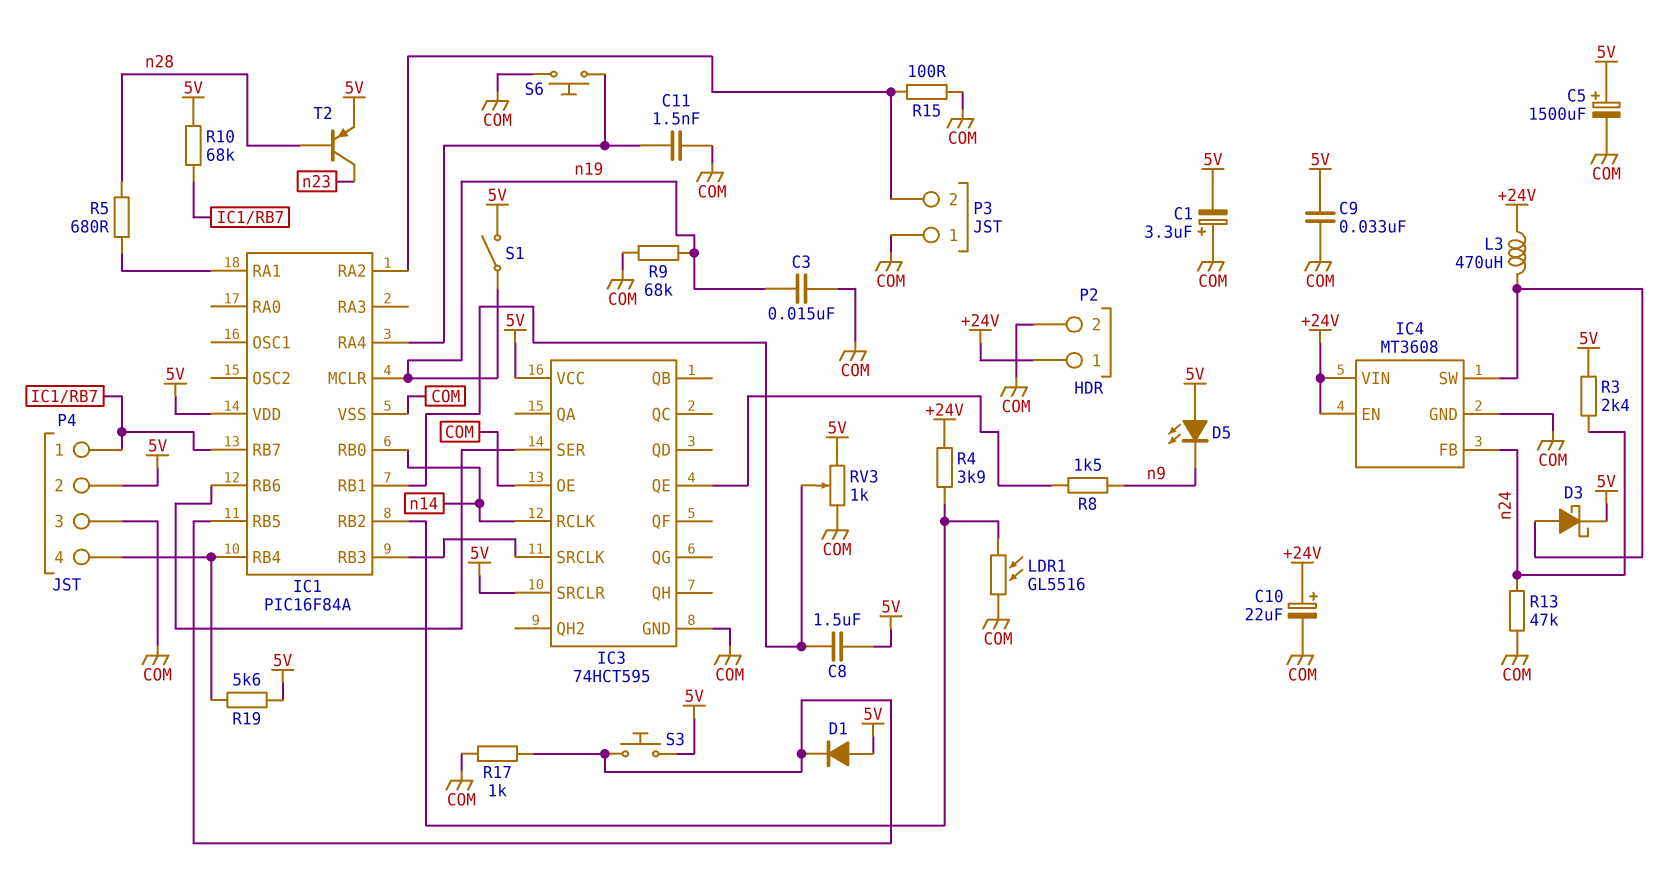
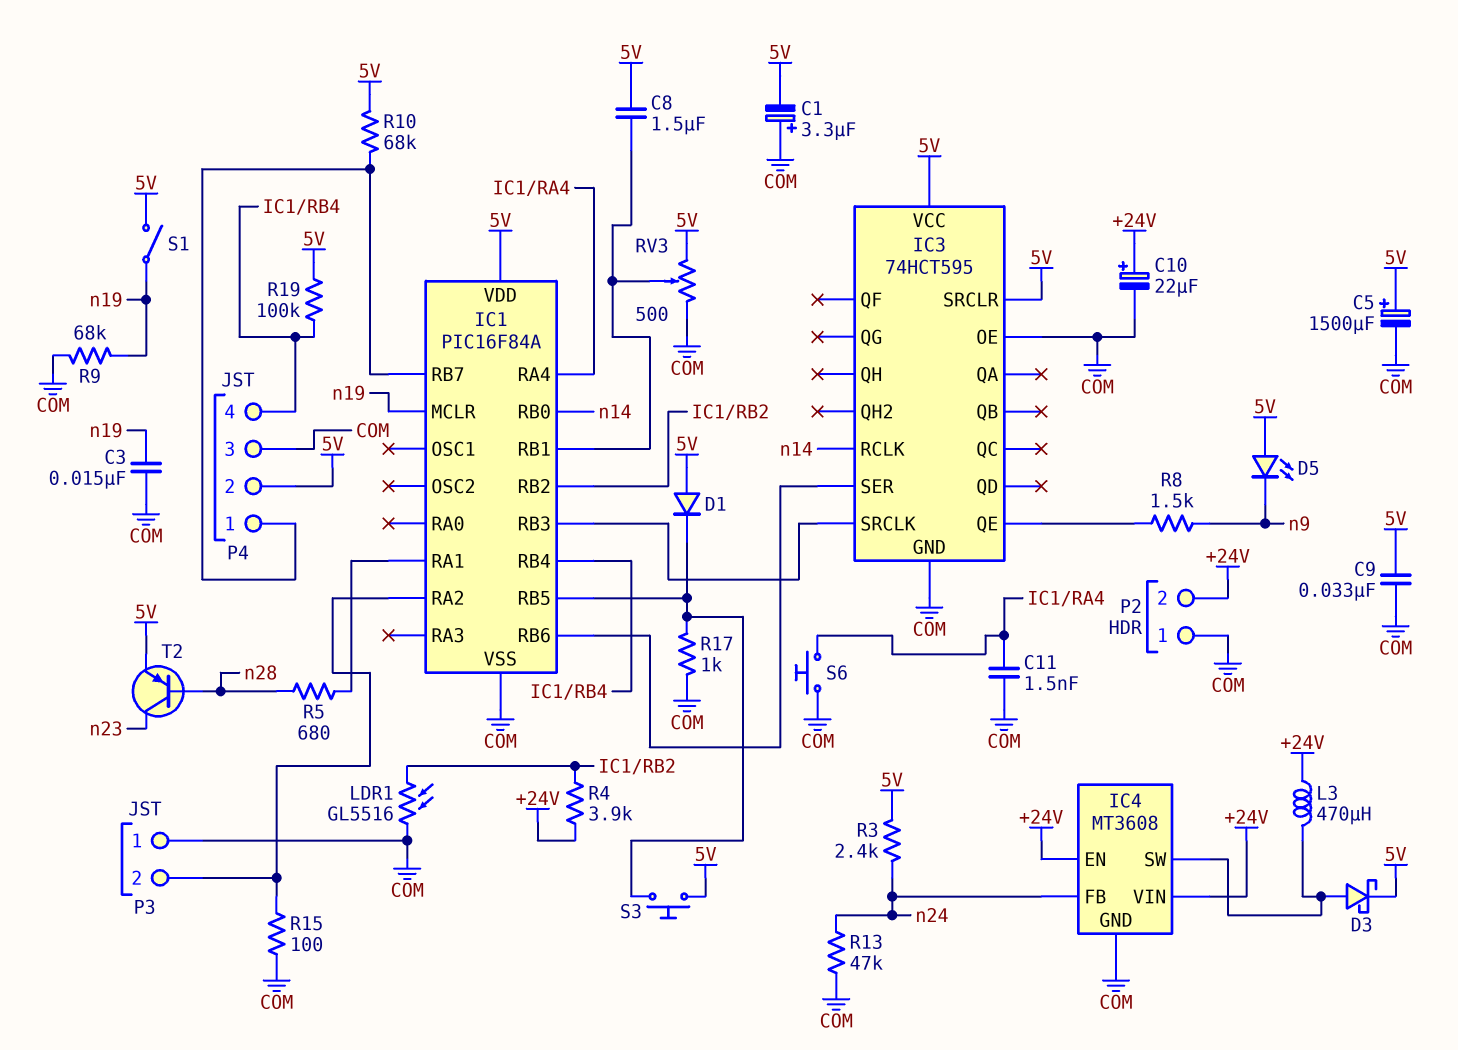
P2 pin 1: +24V -> COM
P2 pin 2: COM -> +24V
R19: 5.6k (5V, IC1/RB4) -> 100k (5V, IC1/RB4)
RV3: 1k (5V, COM, wiper IC1/RB1) -> 500 (5V, COM, wiper IC1/RB1)

